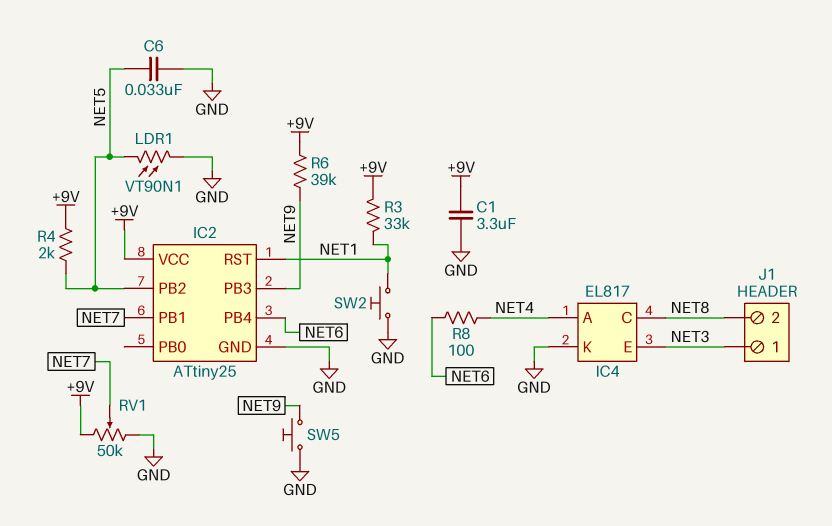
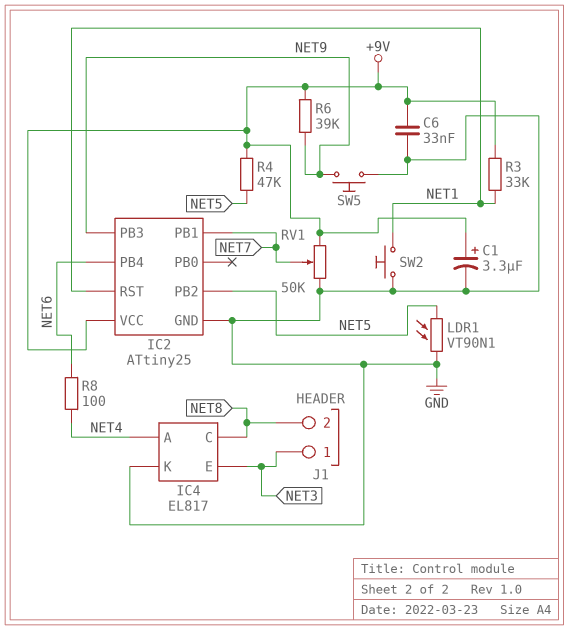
C1: 3.3uF (+9V, GND) -> 3.3uF (plus +9V, minus GND)
C6: 33nF (GND, NET5) -> 33nF (+9V, GND)
R4: 2k (+9V, NET5) -> 47k (+9V, NET5)

